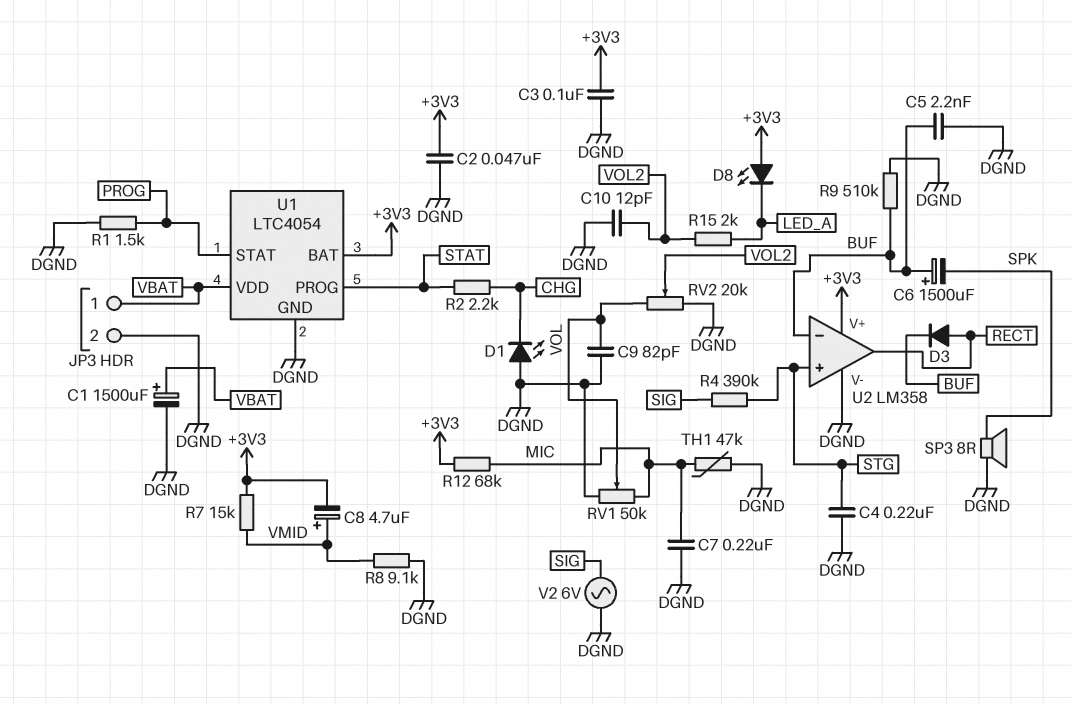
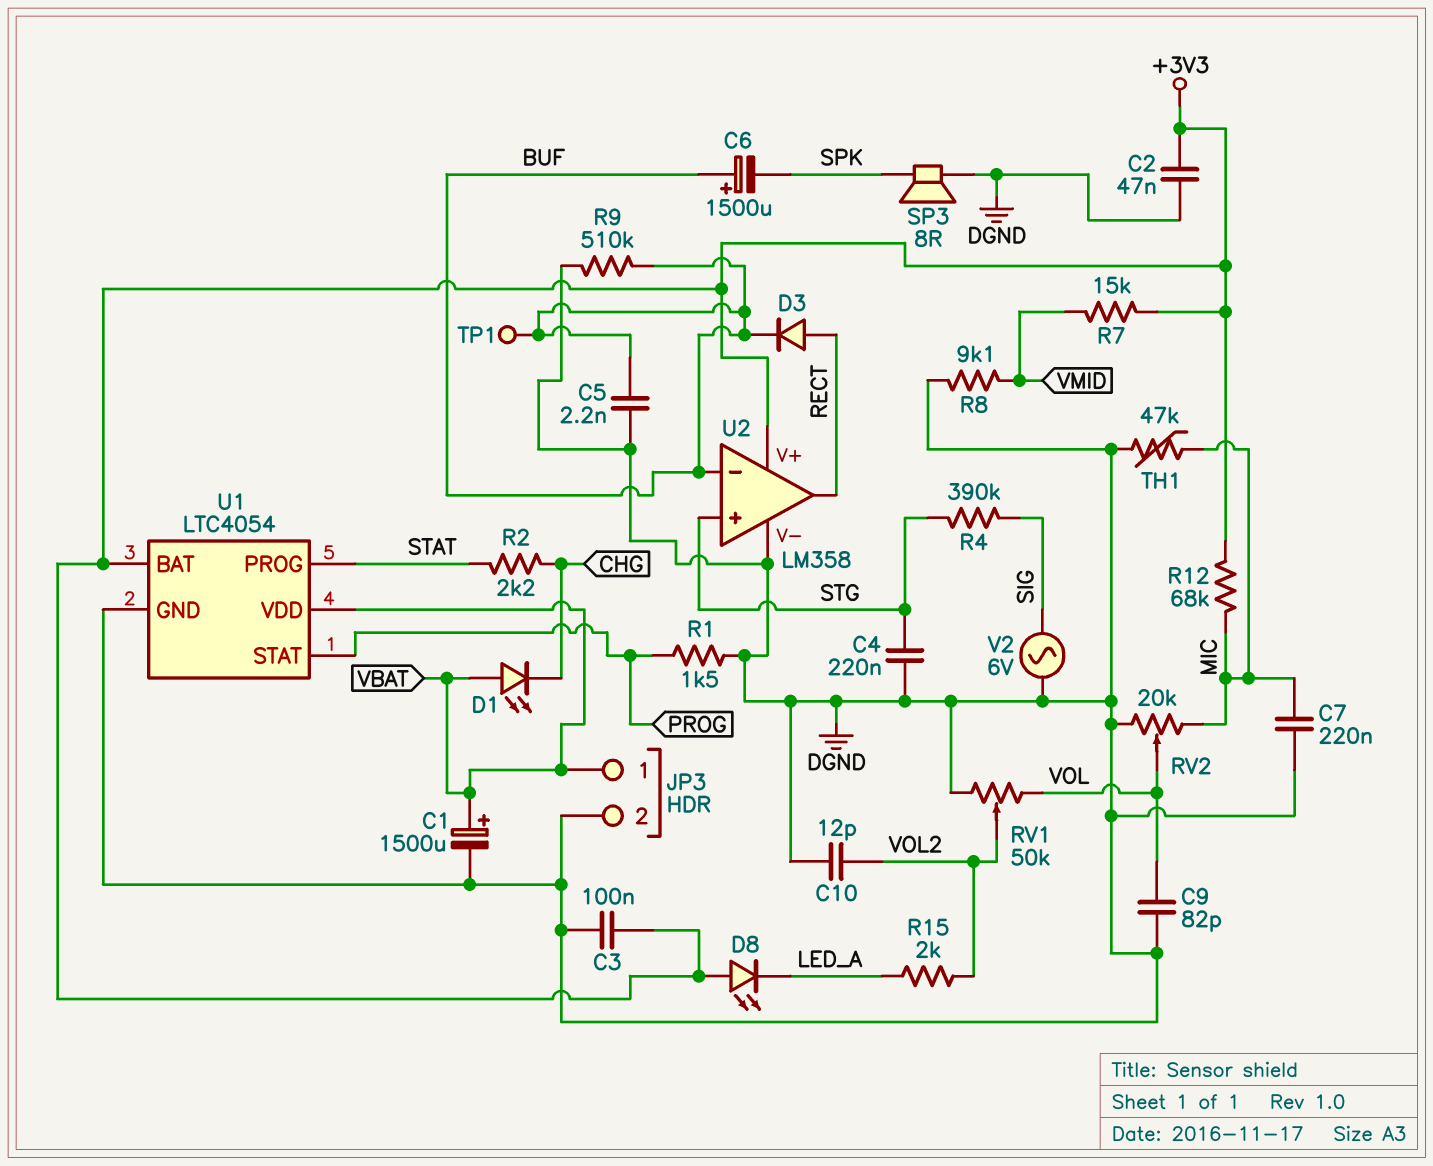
C8: 4.7uF (plus VMID, minus +3V3) -> none
D1: LED (A DGND, K CHG) -> LED (A VBAT, K CHG)
RV1: 50k (DGND, MIC, wiper VOL) -> 50k (DGND, VOL, wiper VOL2)
RV2: 20k (DGND, VOL, wiper VOL2) -> 20k (DGND, MIC, wiper VOL)
TP1: none -> test point (BUF)

